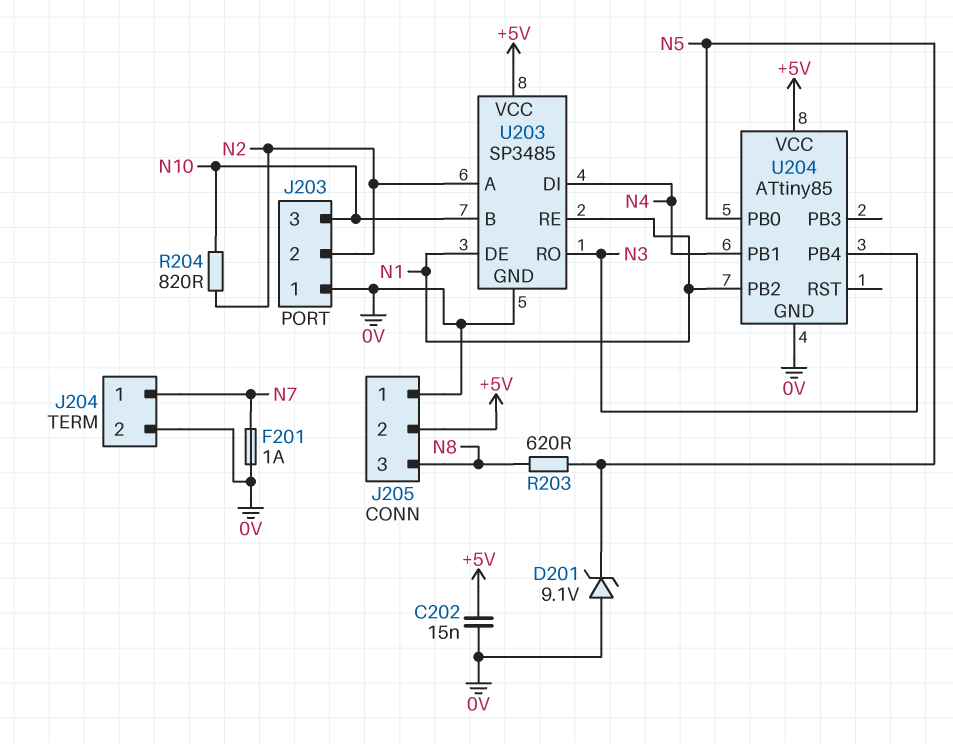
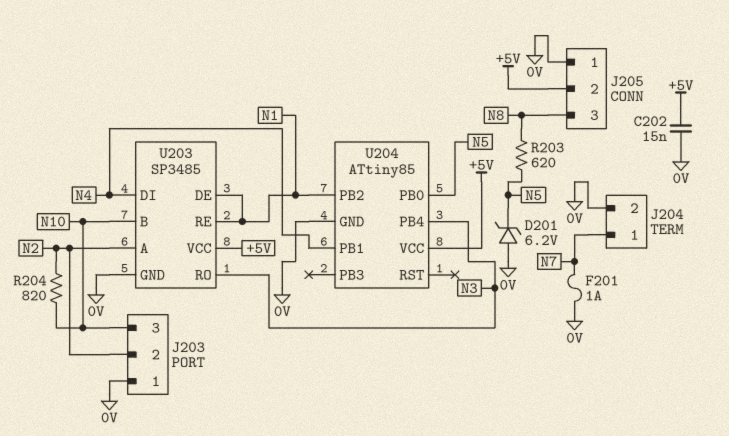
D201: zener 9.1V (A 0V, K N5) -> zener 6.2V (A 0V, K N5)

